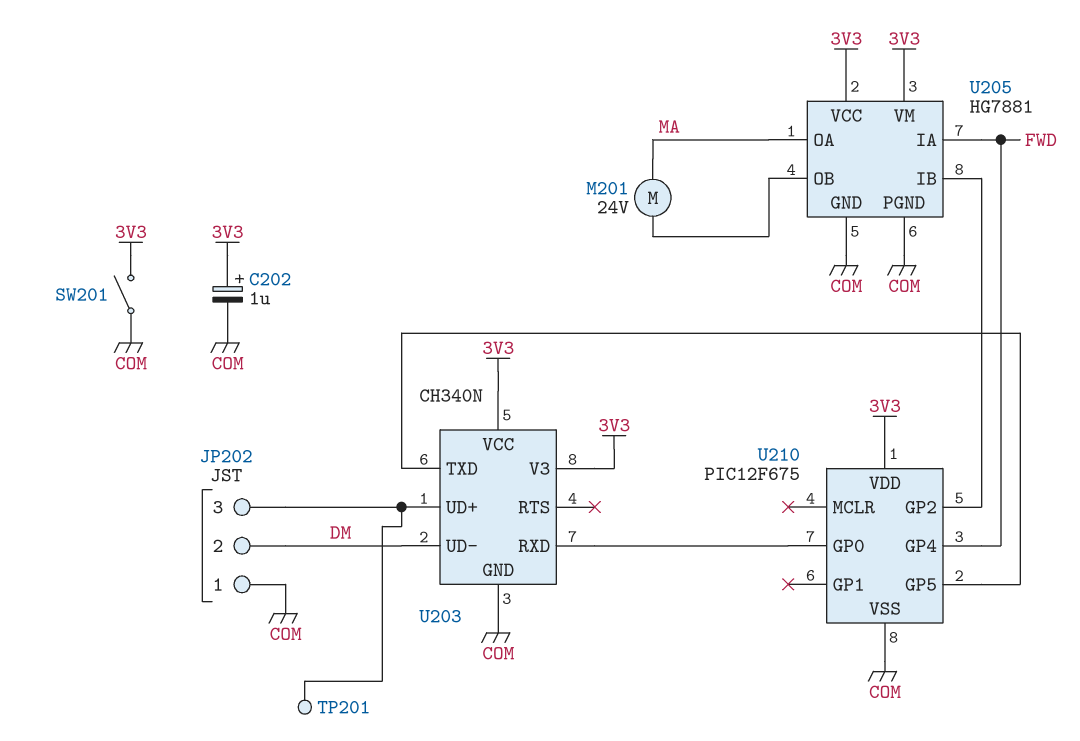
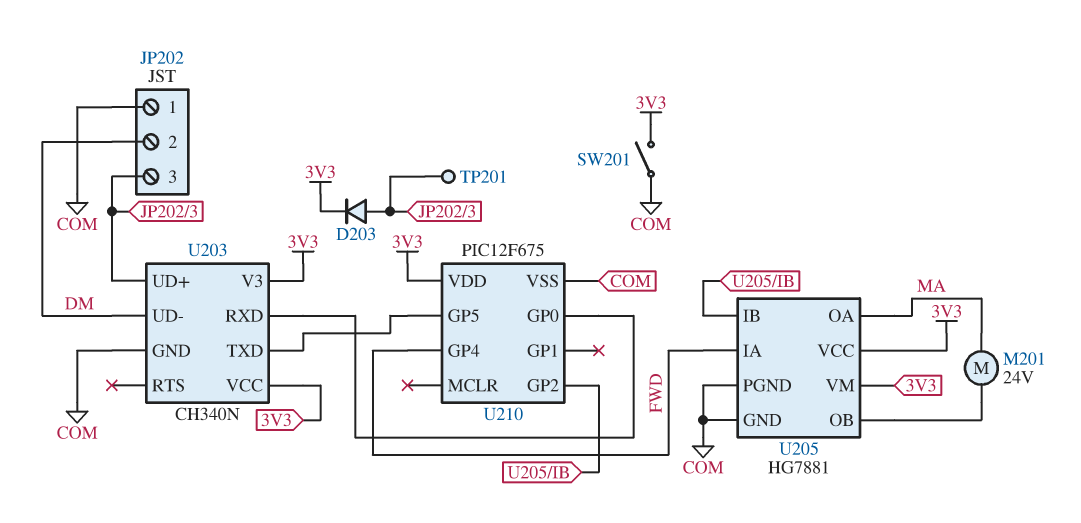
C202: 1uF (plus 3V3, minus COM) -> none
D203: none -> diode (A JP202/3, K 3V3)

